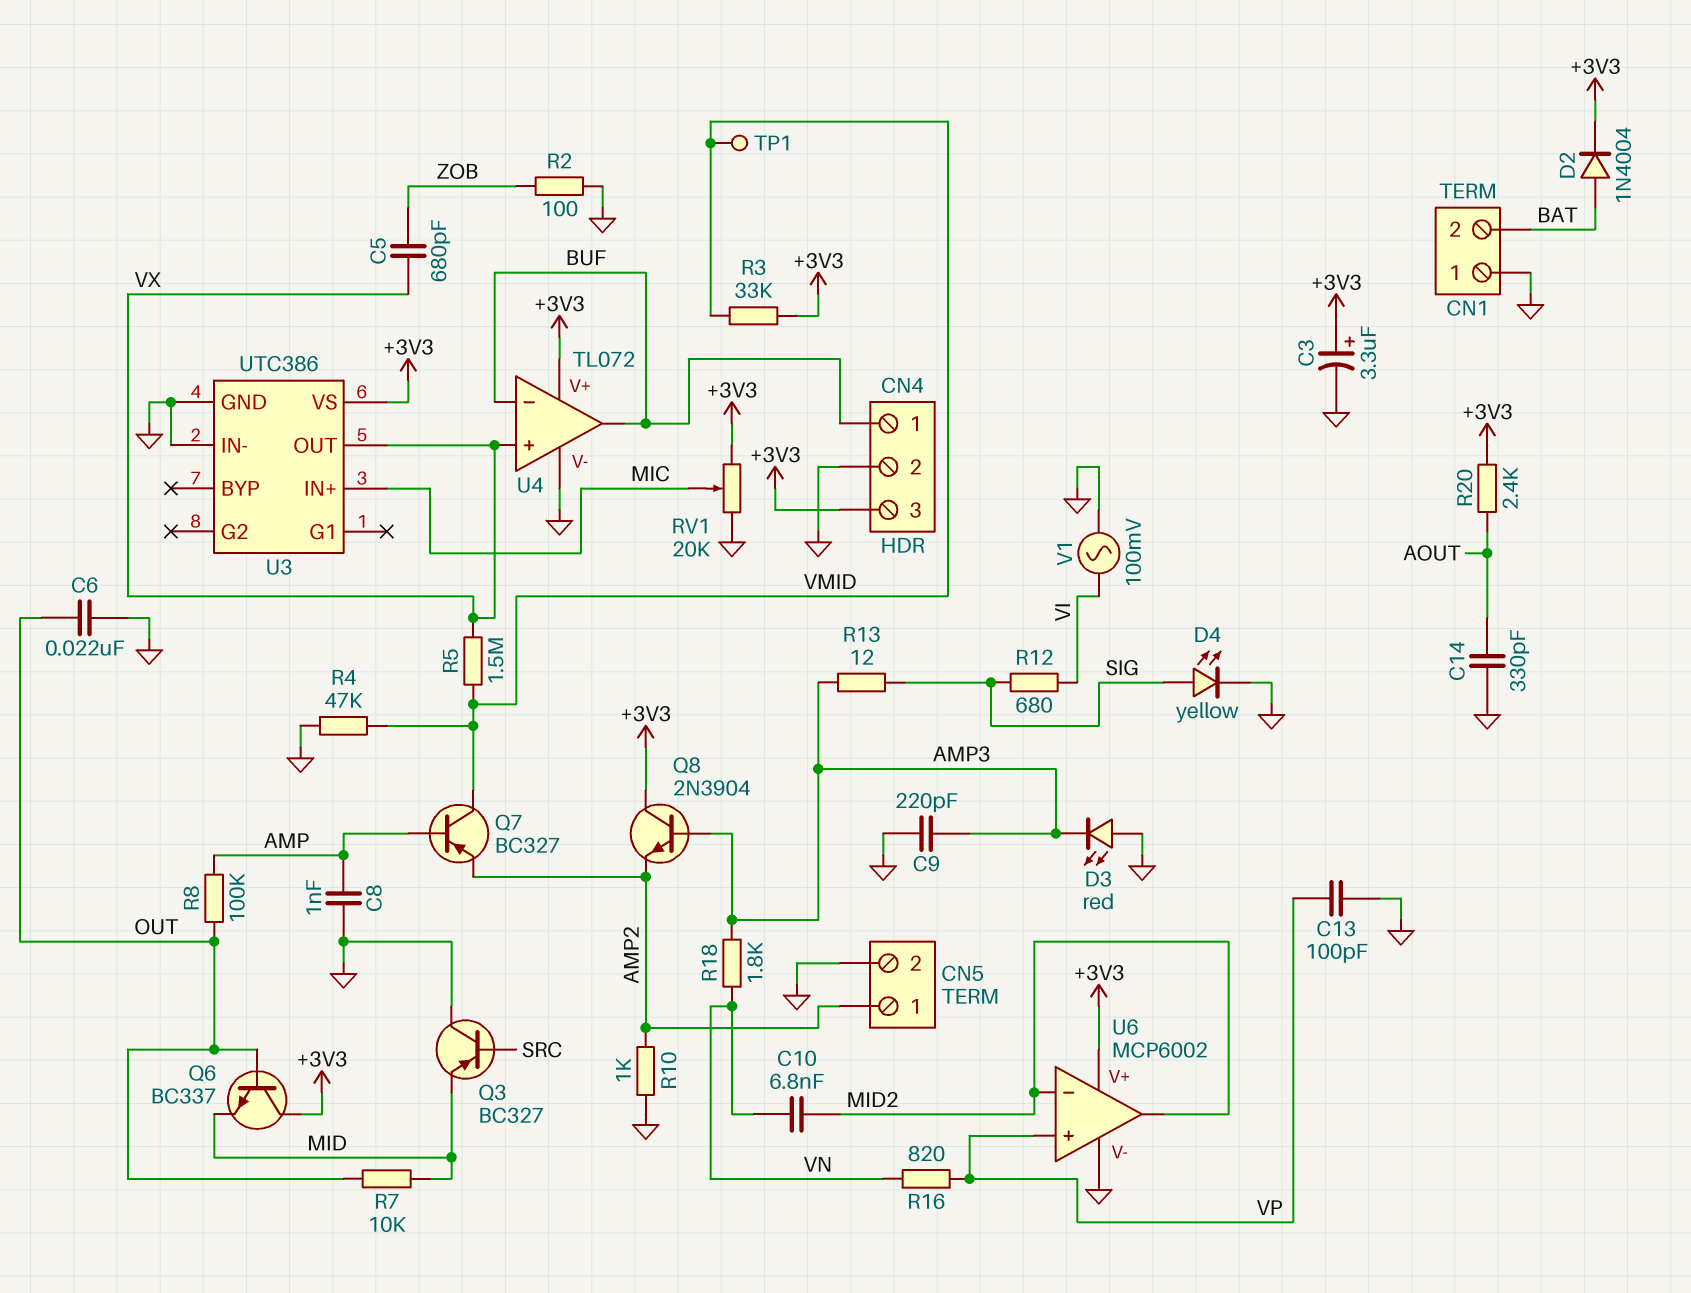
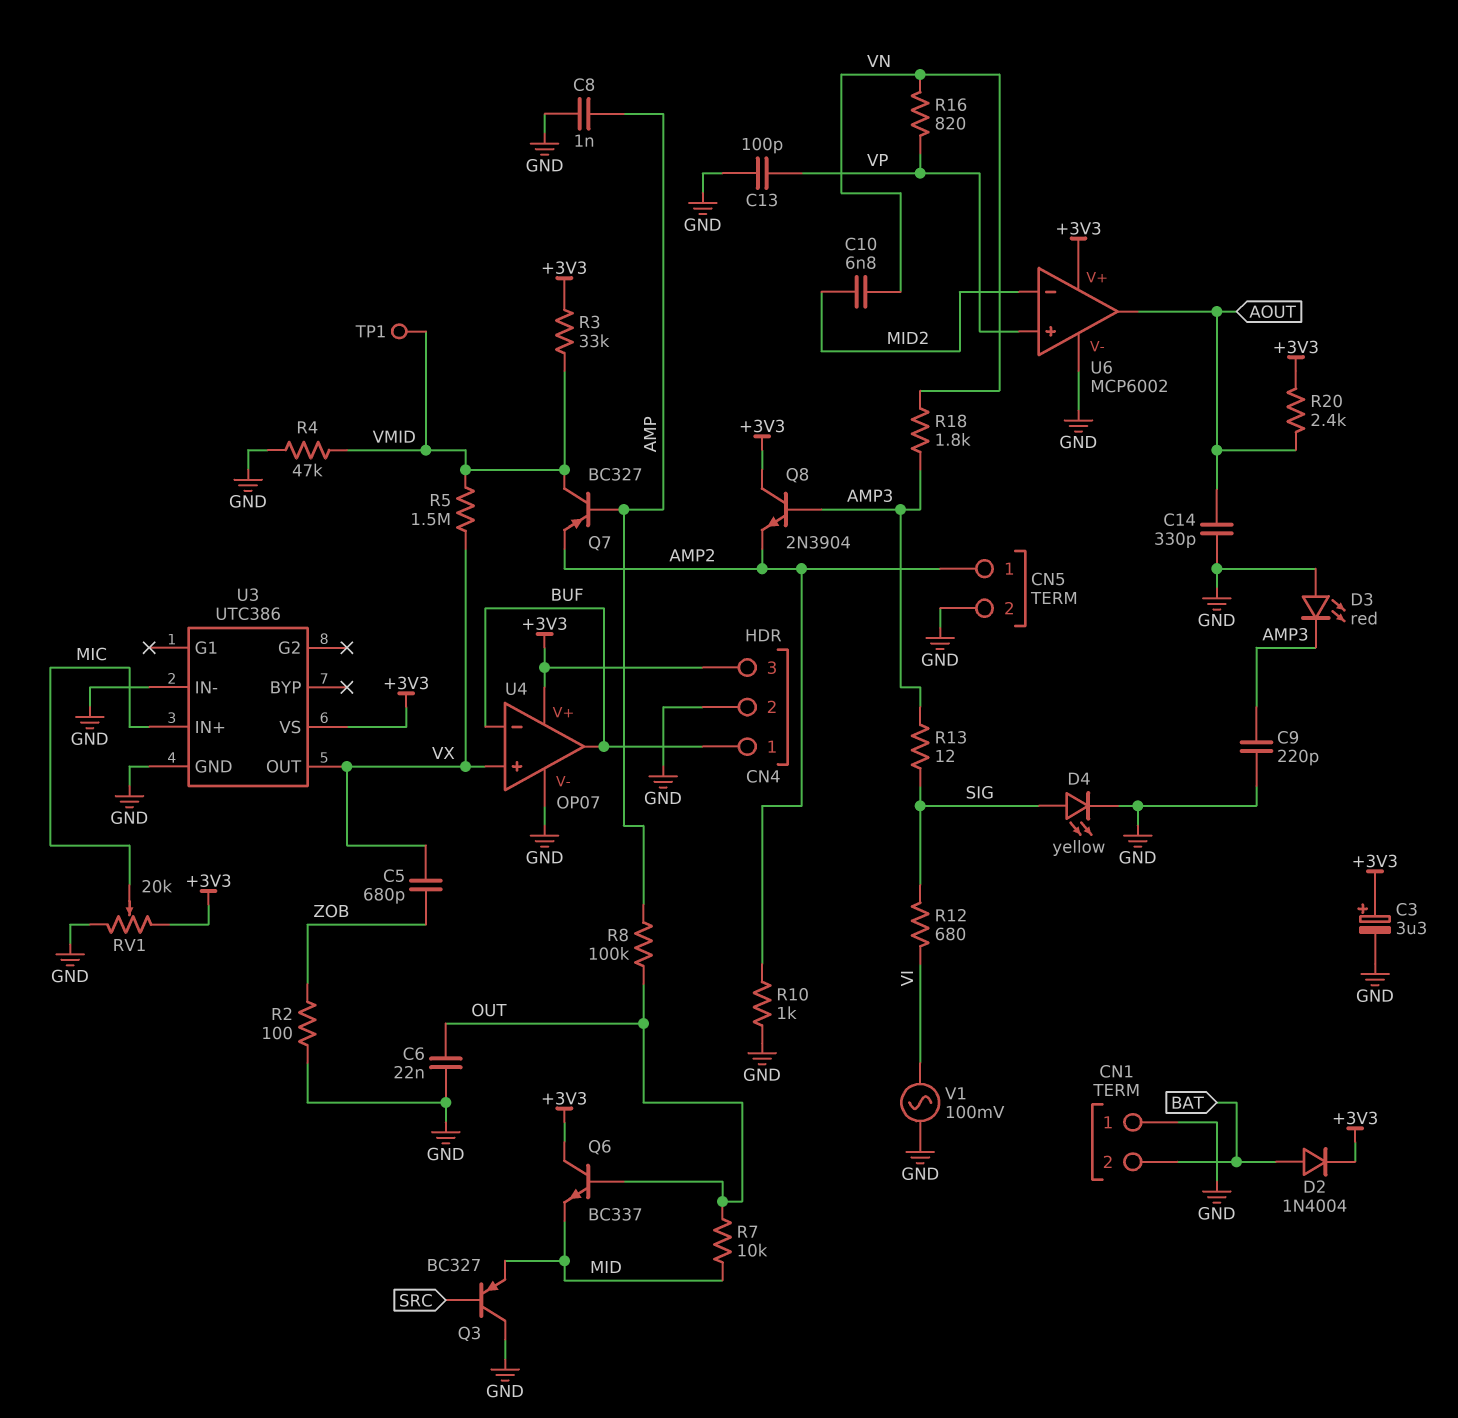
U4: TL072 -> OP07
U6 pin out: MID2 -> AOUT

